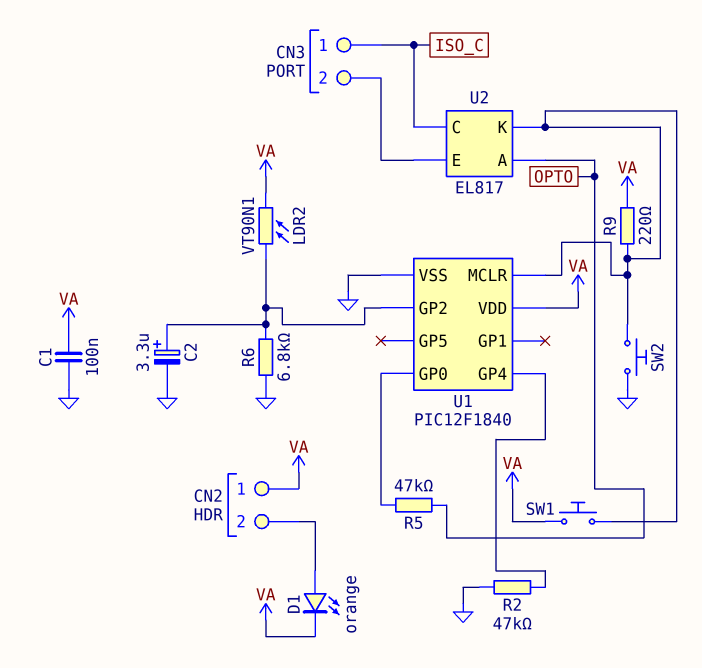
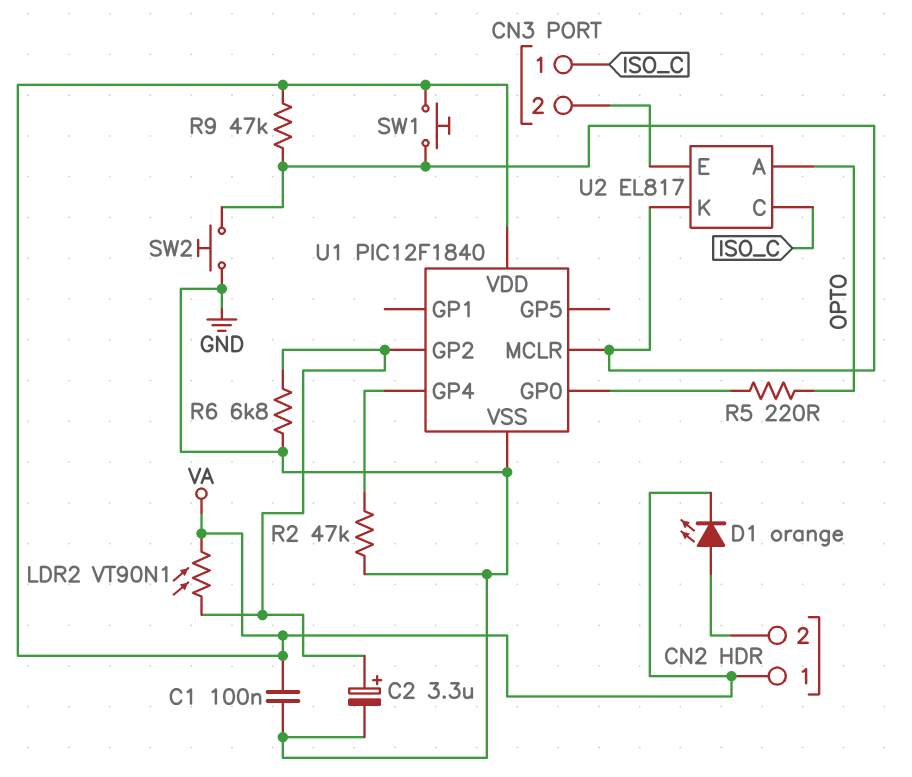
R5: 47k (OPTO, U1/GP0) -> 220 (OPTO, U1/GP0)
R9: 220 (U1/MCLR, VA) -> 47k (U1/MCLR, VA)

